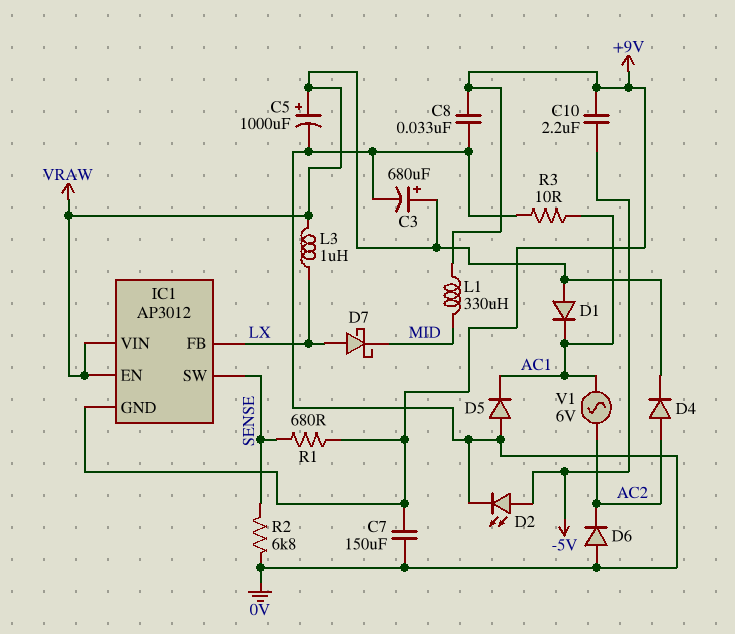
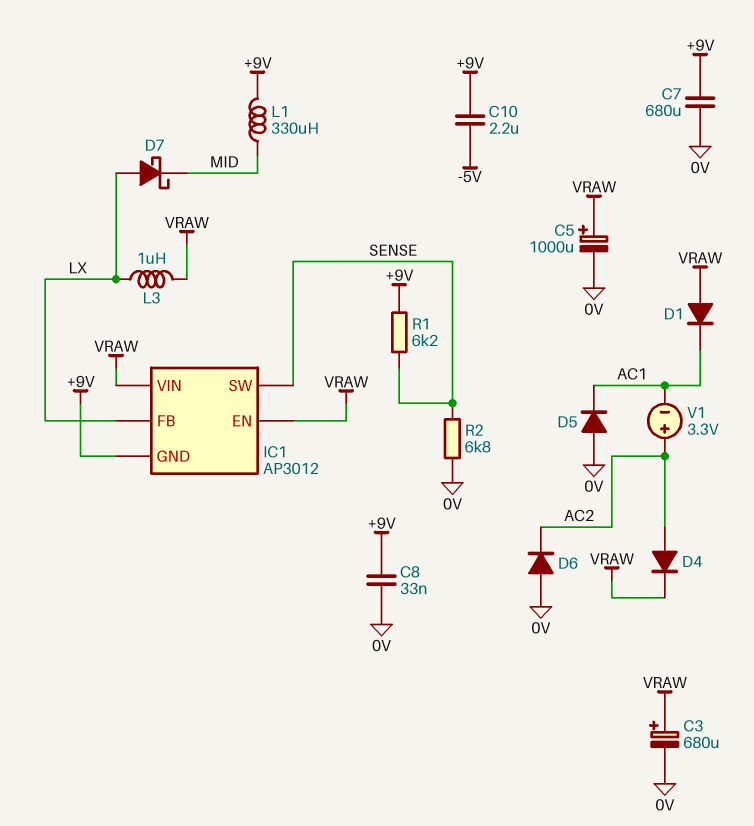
C7: 150uF (+9V, 0V) -> 680uF (+9V, 0V)
D2: LED (A -5V, K 0V) -> none
R1: 680 (+9V, SENSE) -> 6.2k (+9V, SENSE)
R3: 10 (0V, AC1) -> none
V1: AC 6V (AC1, AC2) -> 3.3V (plus AC2, minus AC1)

